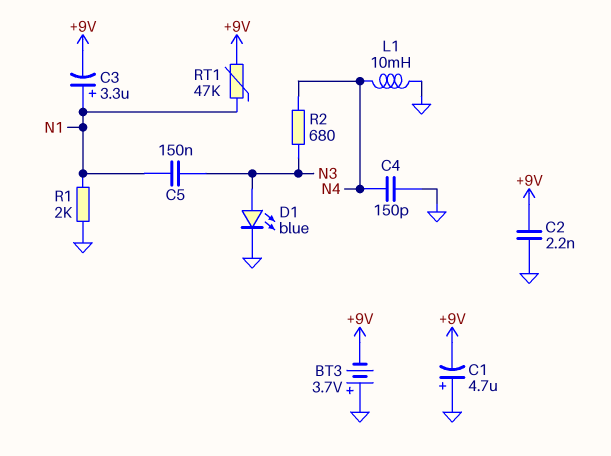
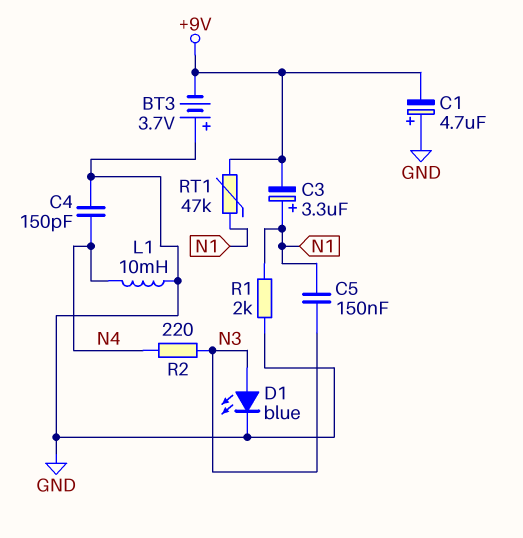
C2: 2.2nF (+9V, GND) -> none
R2: 680 (N3, N4) -> 220 (N3, N4)

